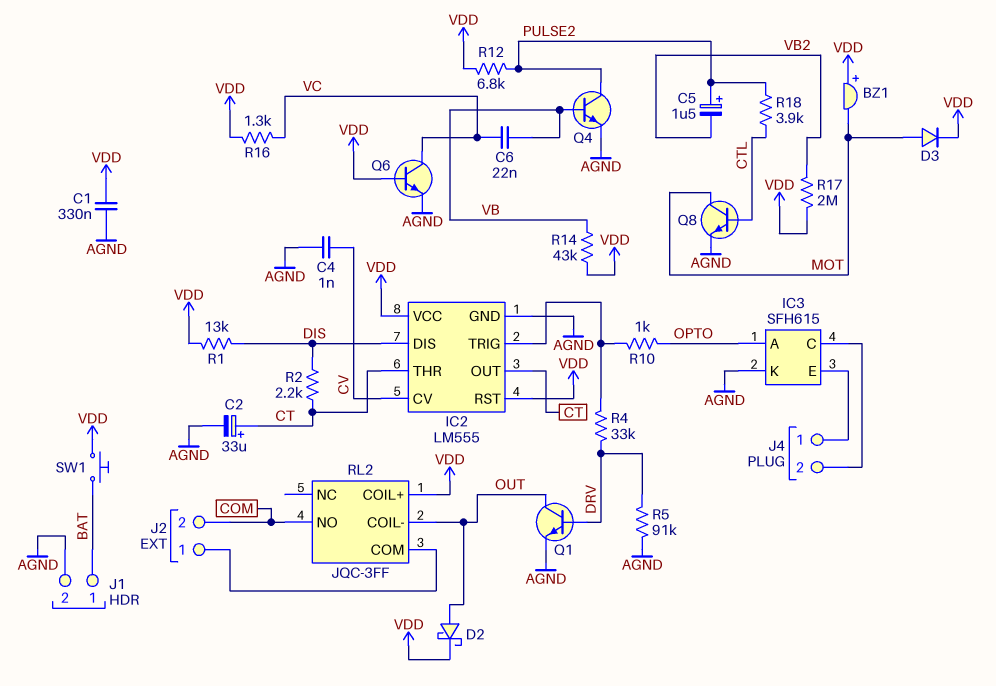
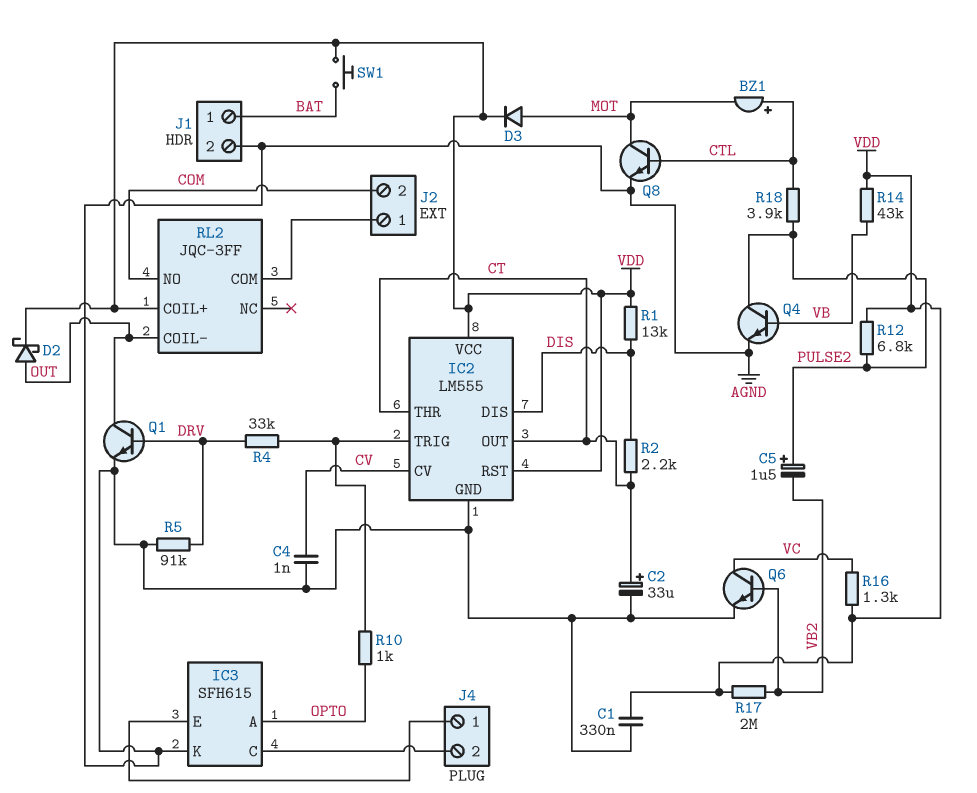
BZ1: buzzer (plus VDD, minus MOT) -> buzzer (plus CTL, minus MOT)
C6: 22nF (VB, VC) -> none
Q6: NPN (B VDD, C VC, E AGND) -> NPN (B VB2, C VC, E AGND)

